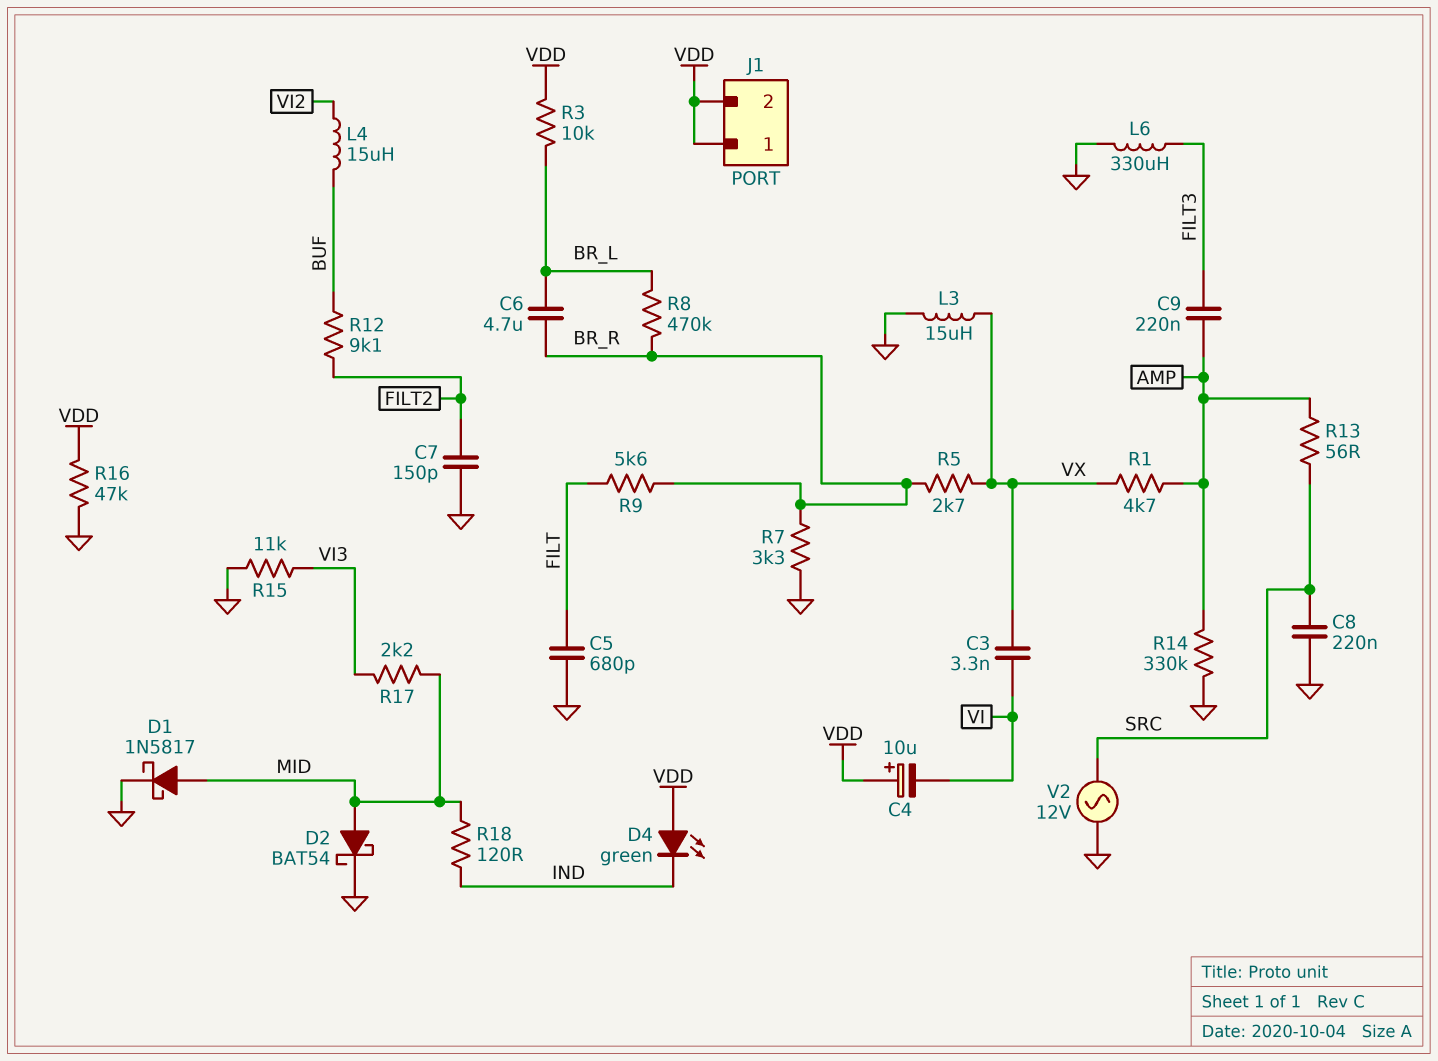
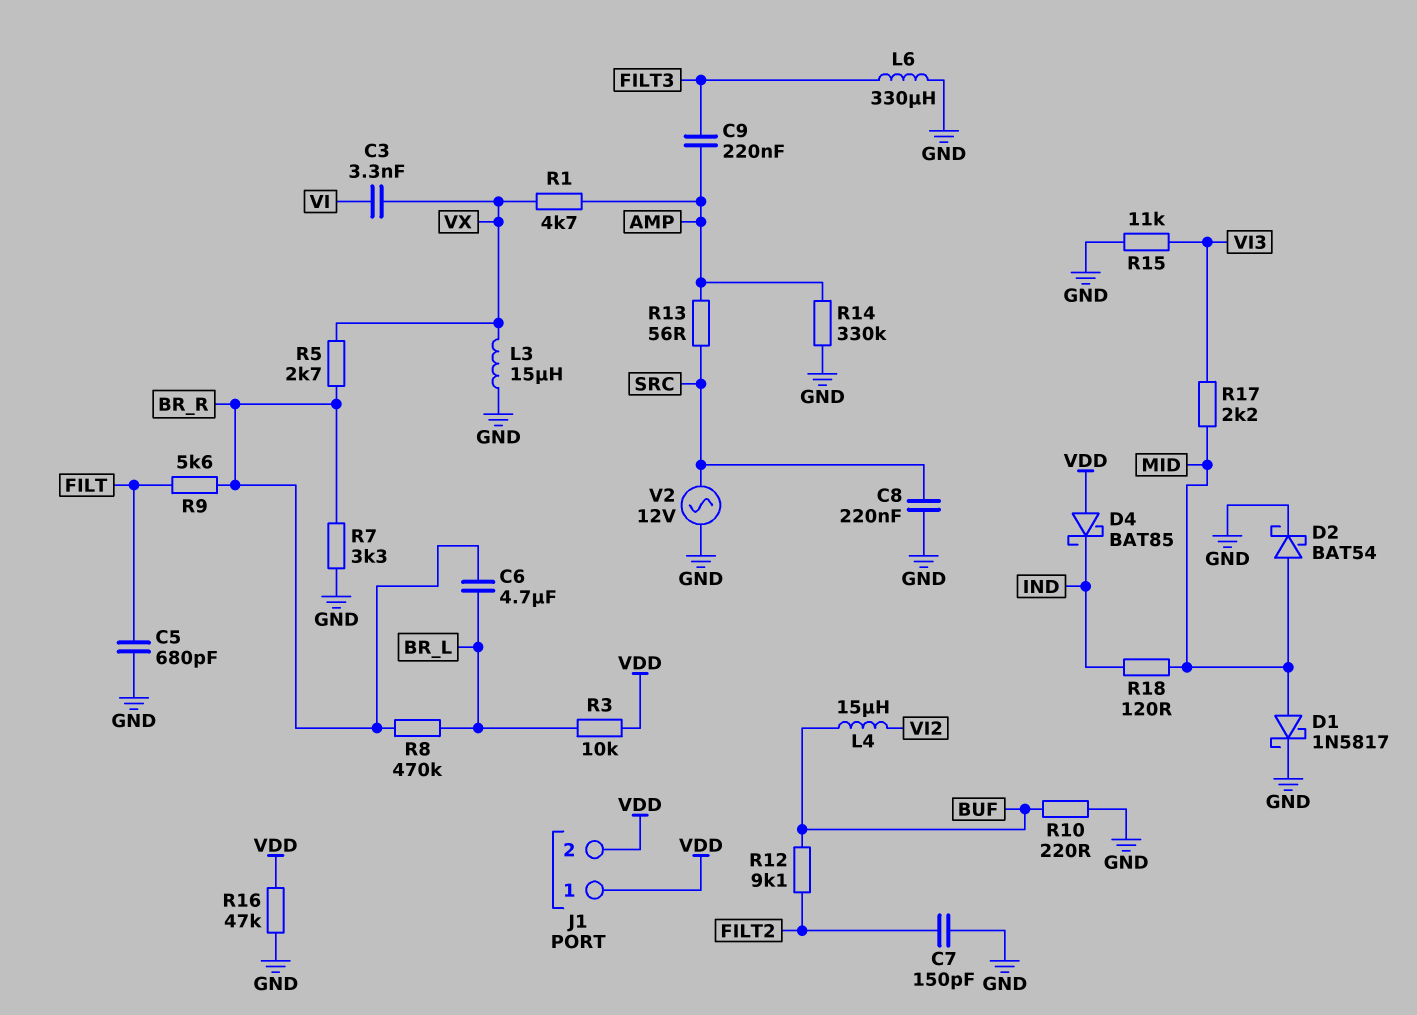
C4: 10uF (plus VDD, minus VI) -> none
D4: LED green (A VDD, K IND) -> schottky BAT85 (A VDD, K IND)
R10: none -> 220 (BUF, GND)

